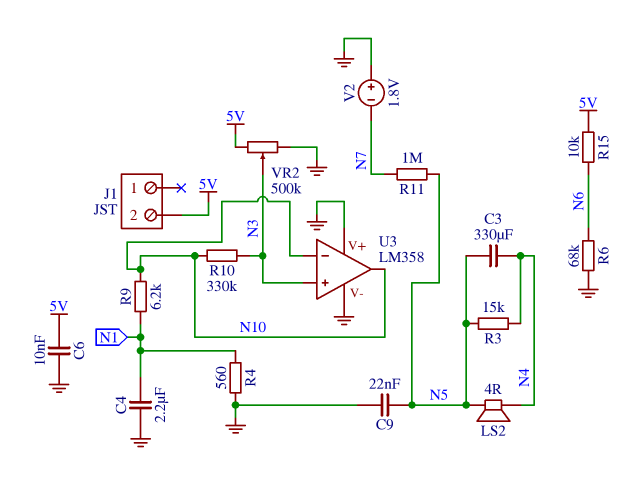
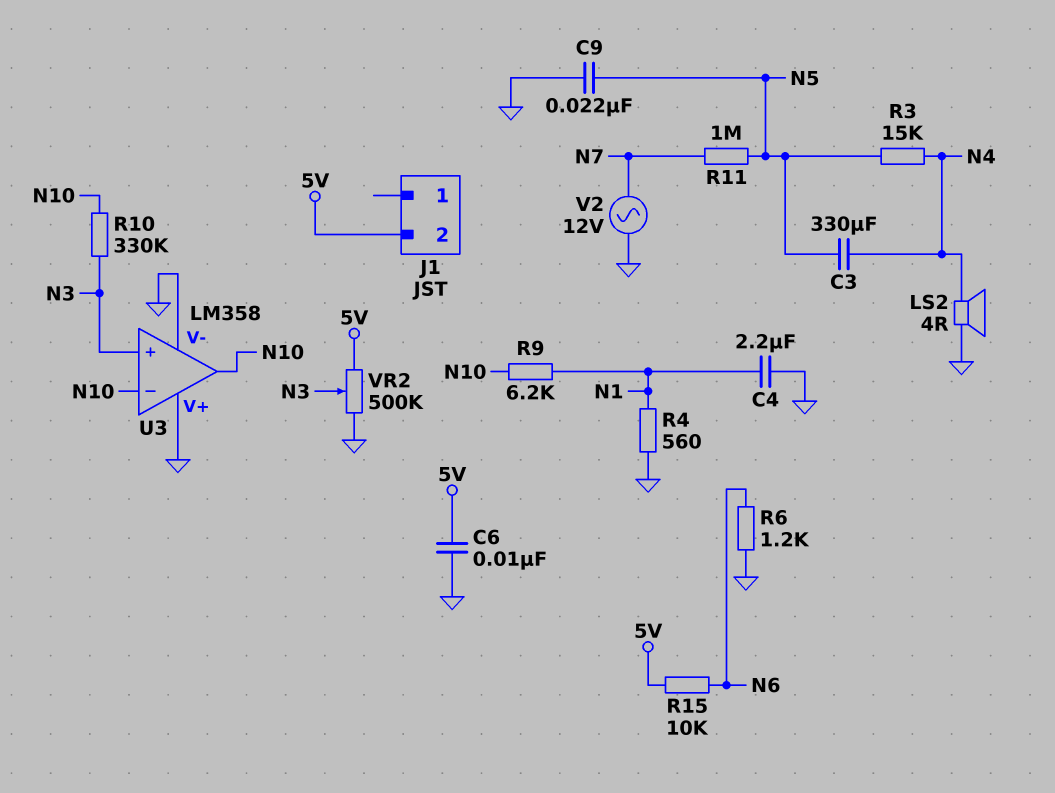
LS2: speaker 4R (N4, N5) -> speaker 4R (GND, N4)
R6: 68k (GND, N6) -> 1.2k (GND, N6)
V2: 1.8V (plus GND, minus N7) -> AC 12V (GND, N7)

